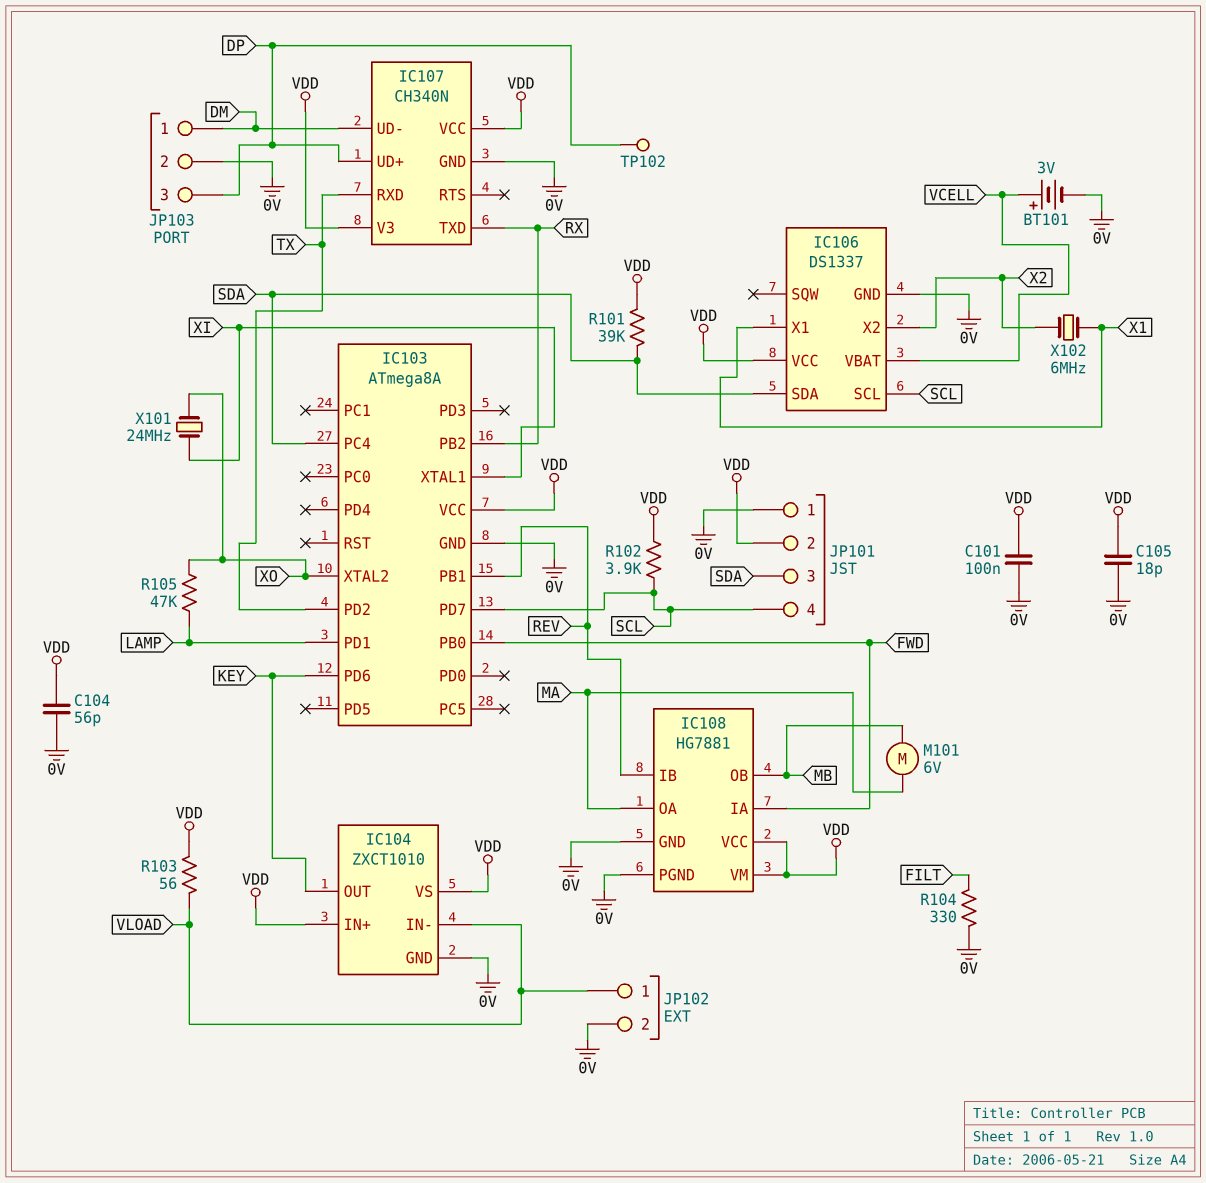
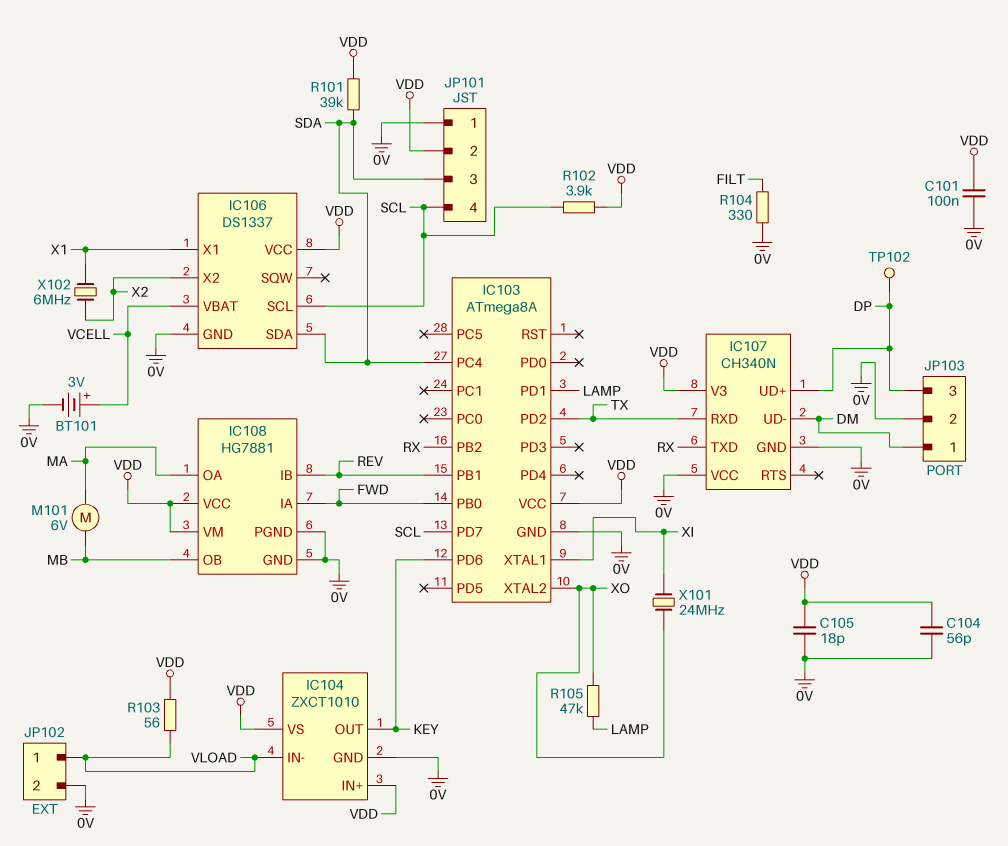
IC107 pin VCC: VDD -> 0V

